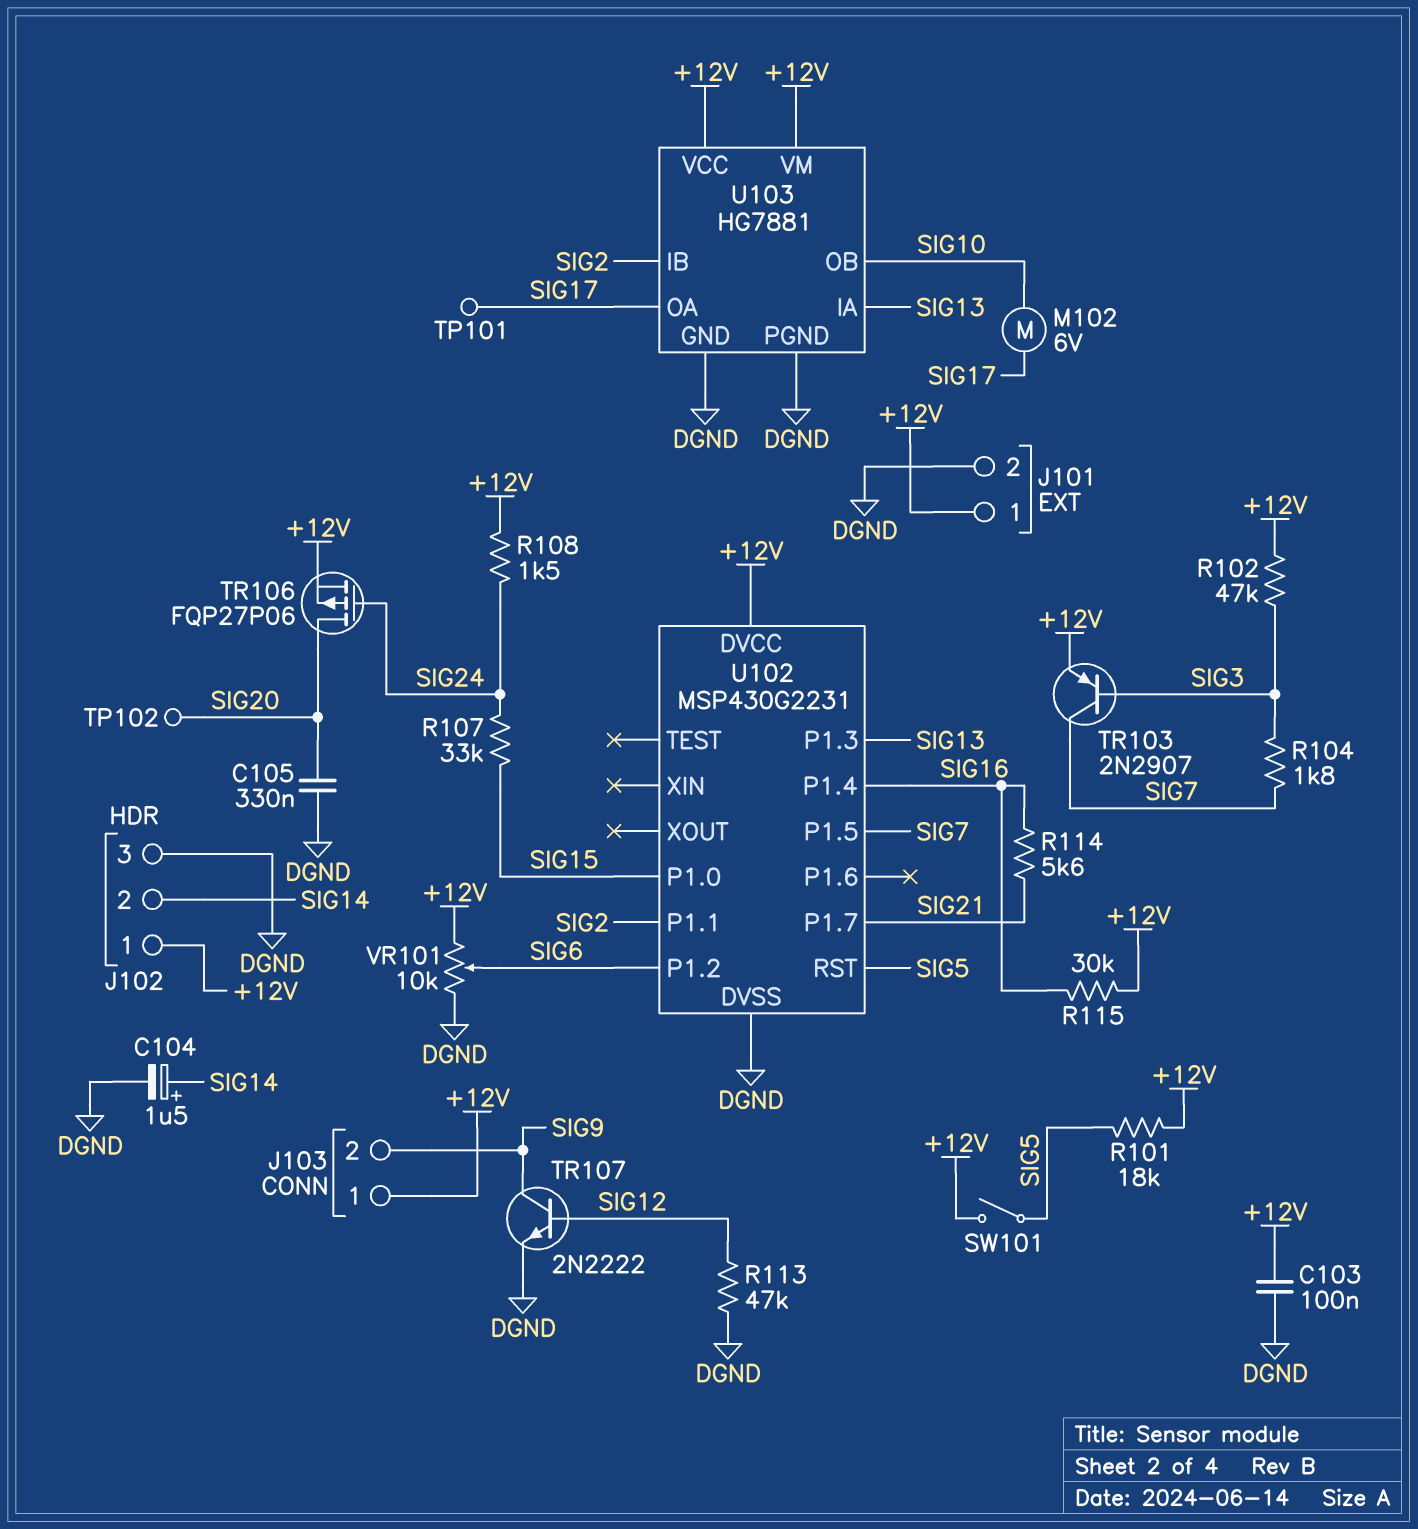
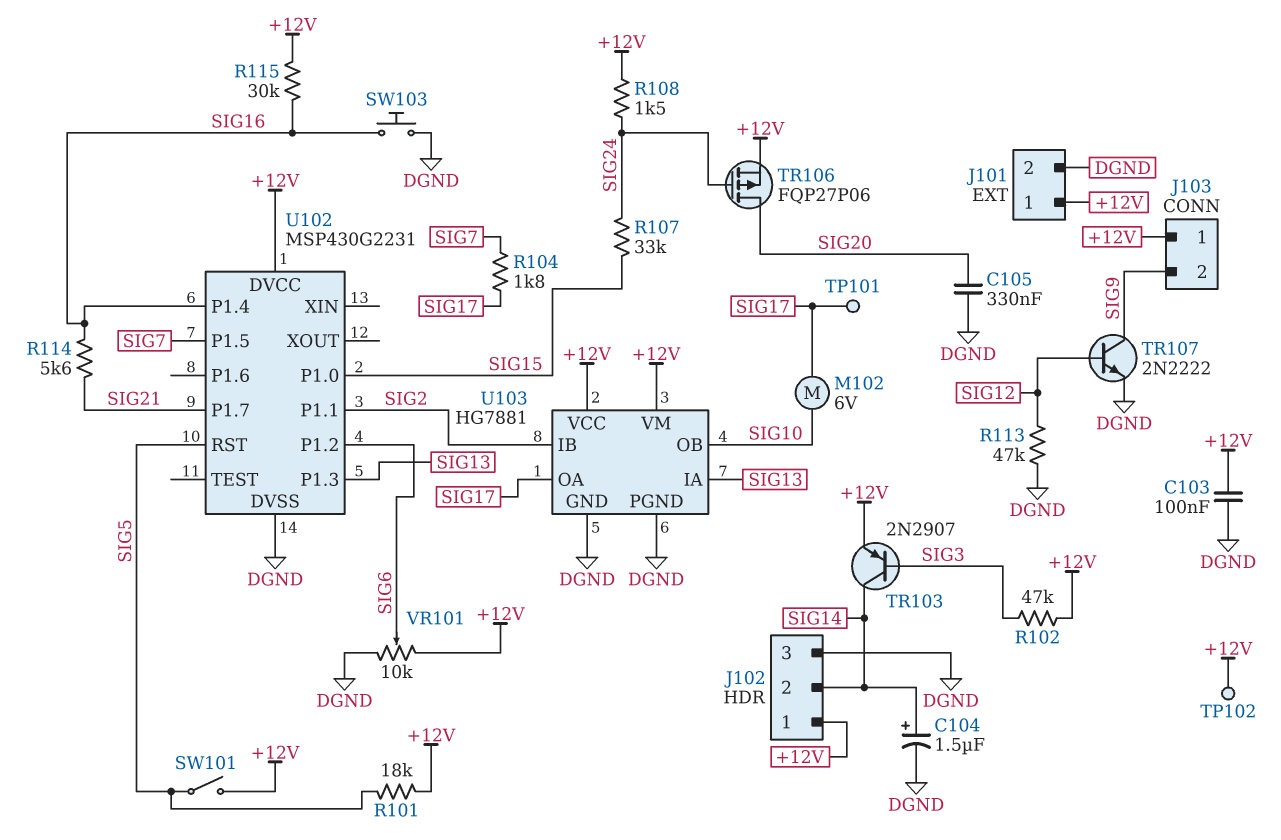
R104: 1.8k (SIG3, SIG7) -> 1.8k (SIG7, SIG17)
SW103: none -> button (DGND, SIG16)
TP102: test point (SIG20) -> test point (+12V)
TR103: PNP 2N2907 (B SIG3, C SIG7, E +12V) -> PNP 2N2907 (B SIG3, C SIG14, E +12V)

